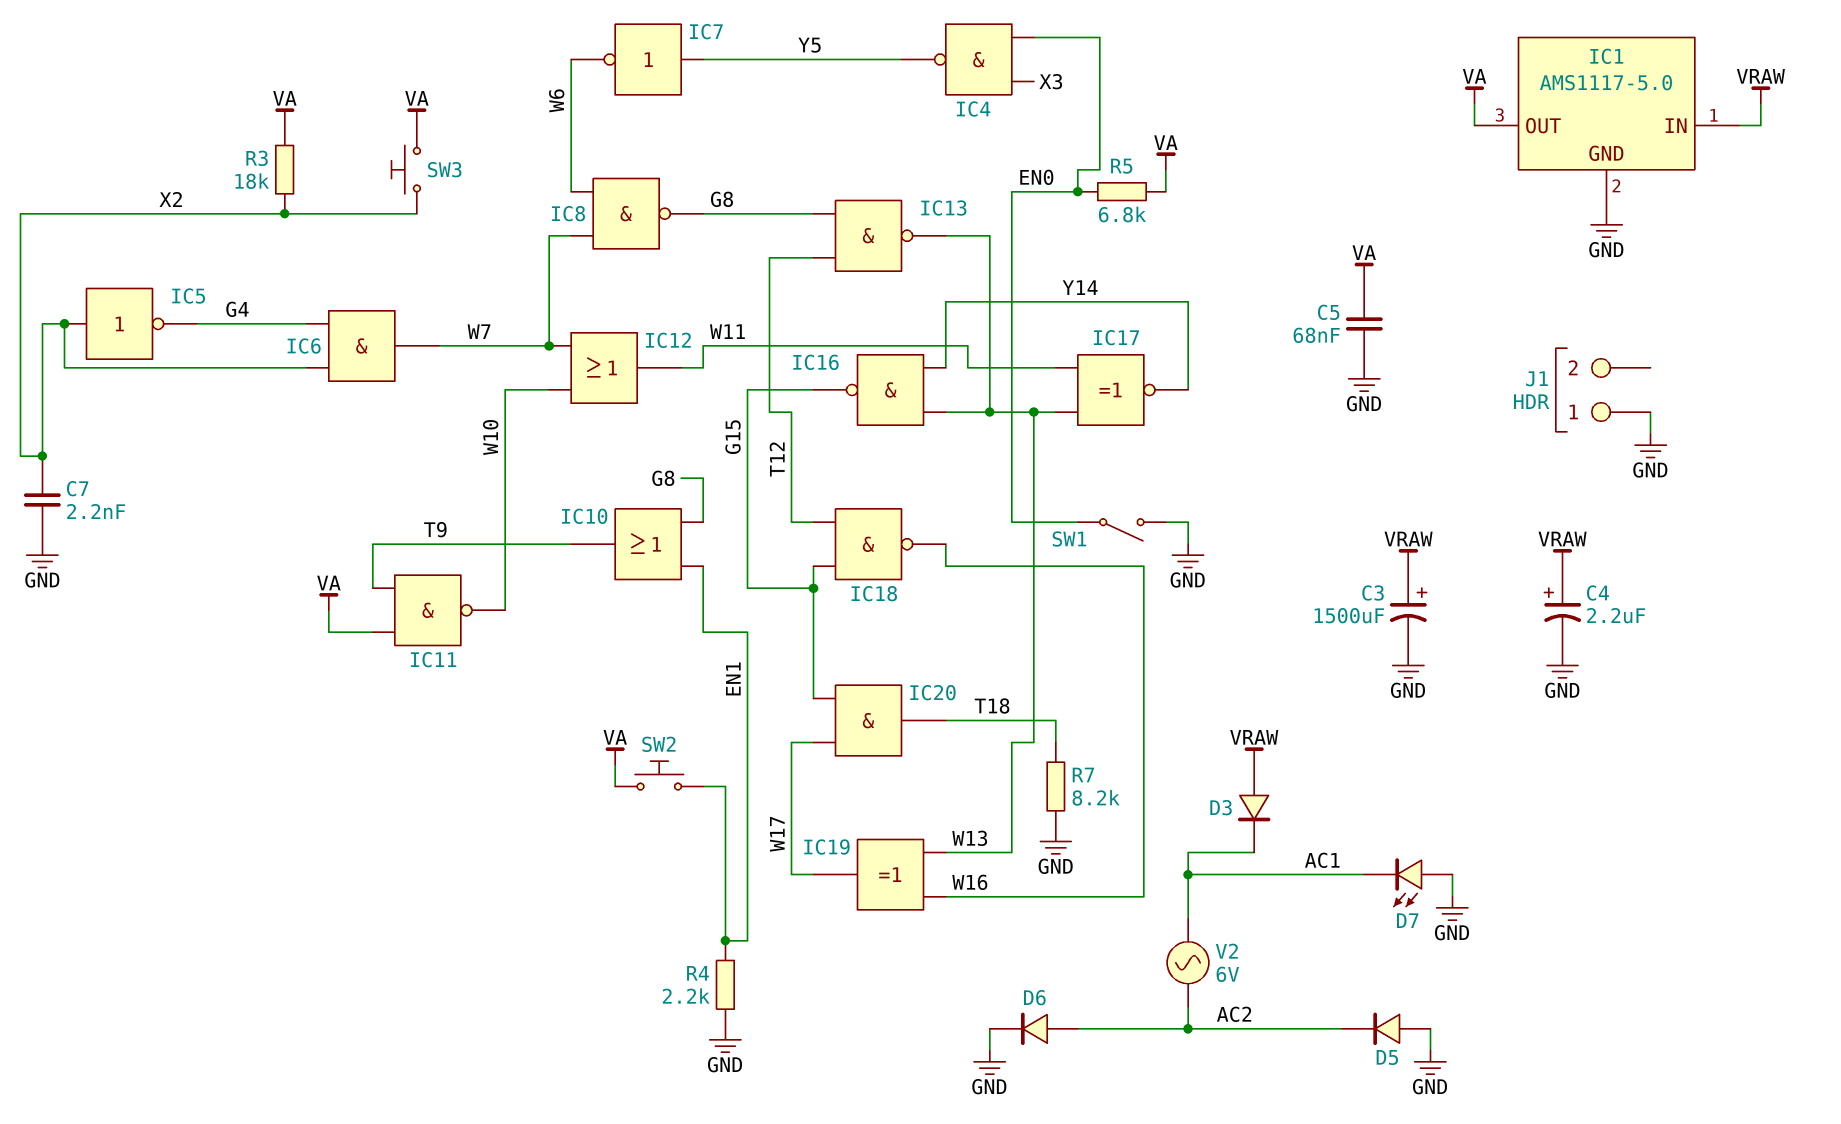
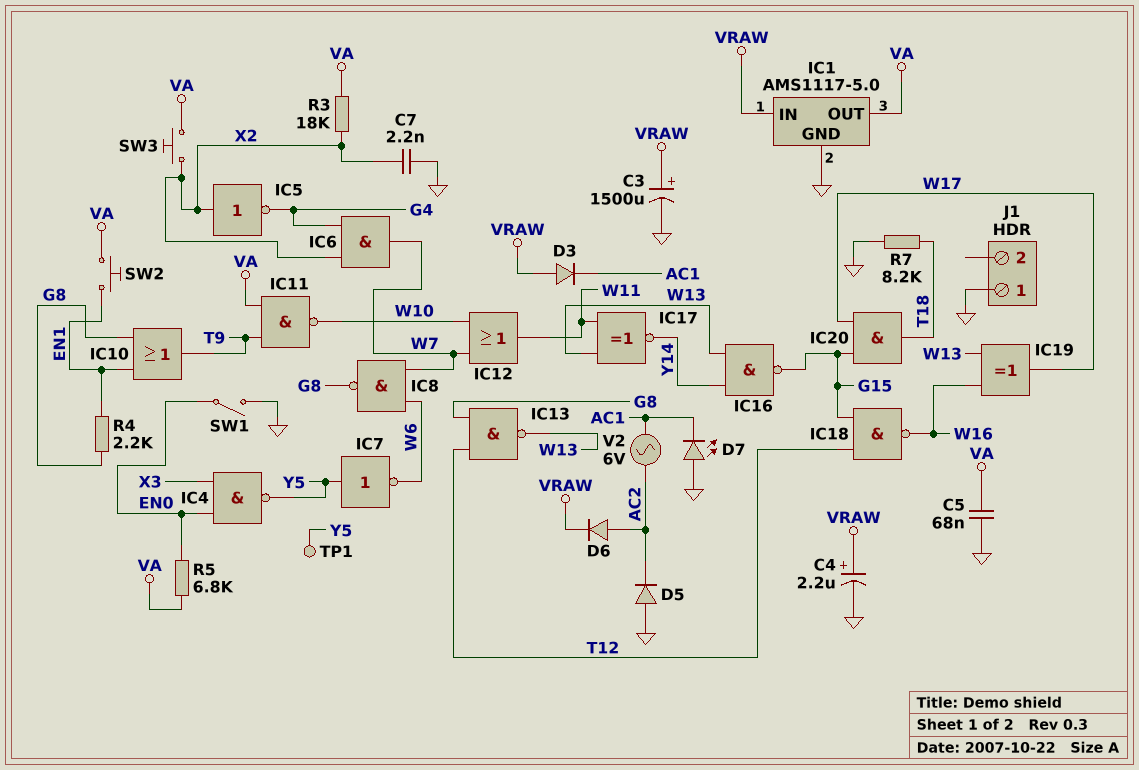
D6: diode (A AC2, K GND) -> diode (A AC2, K VRAW)
R4: 2.2k (EN1, GND) -> 2.2k (EN1, G8)
TP1: none -> test point (Y5)

